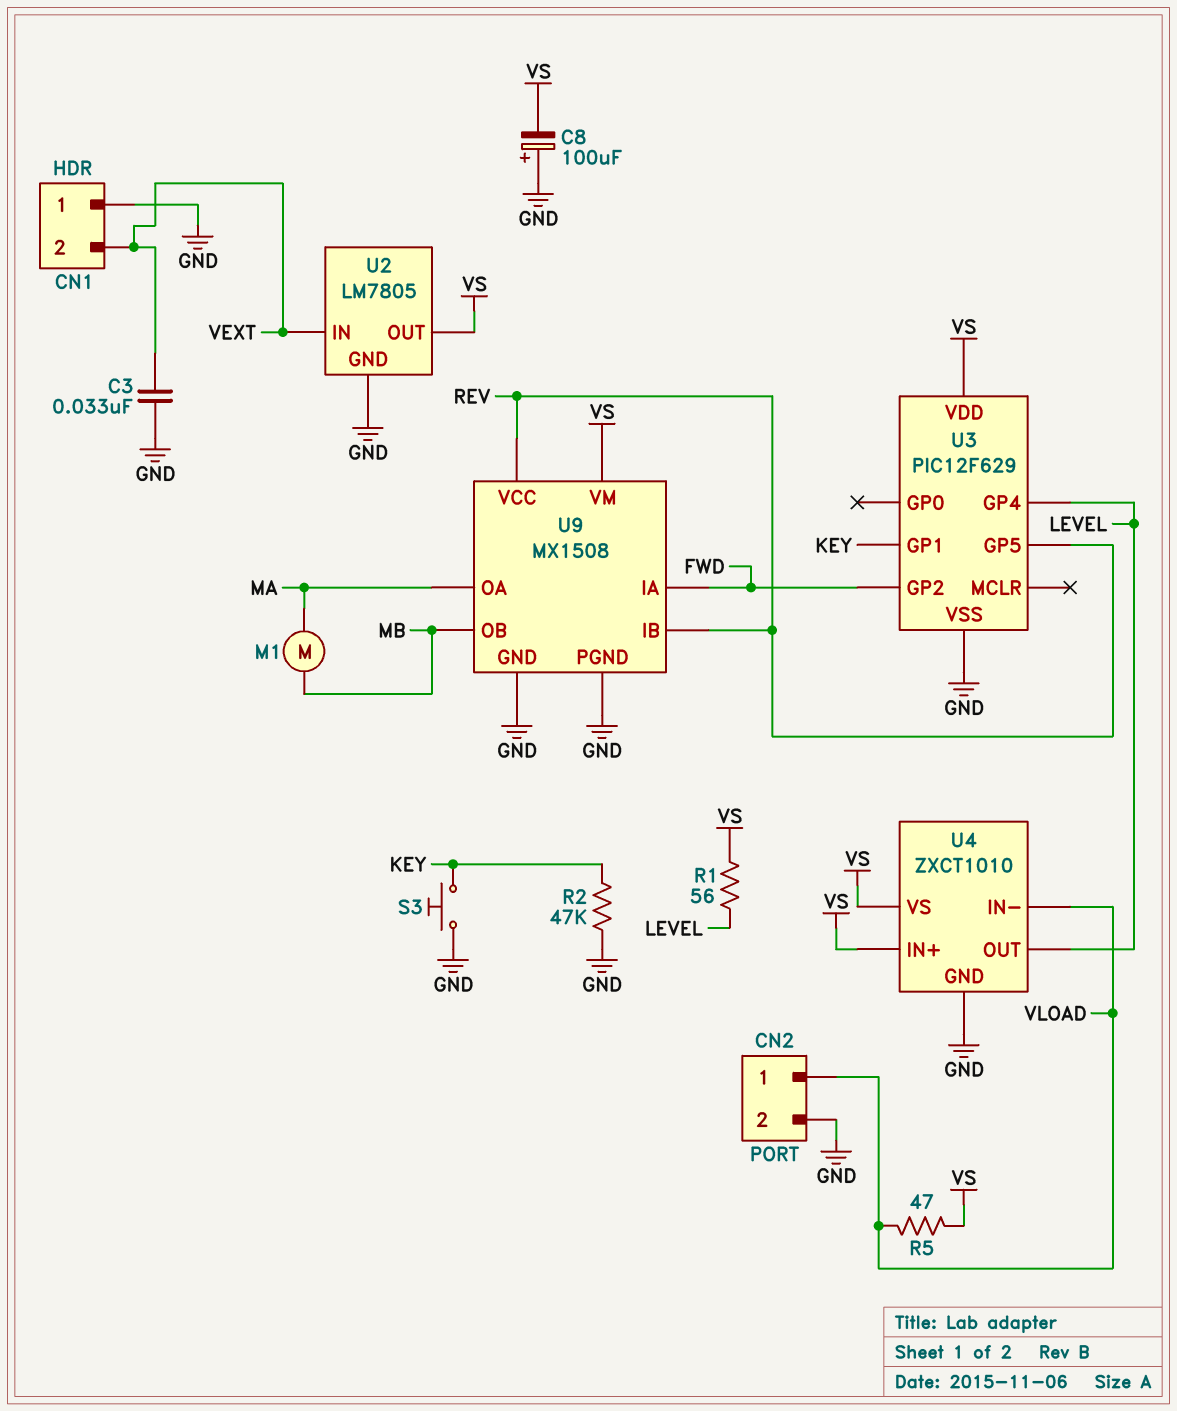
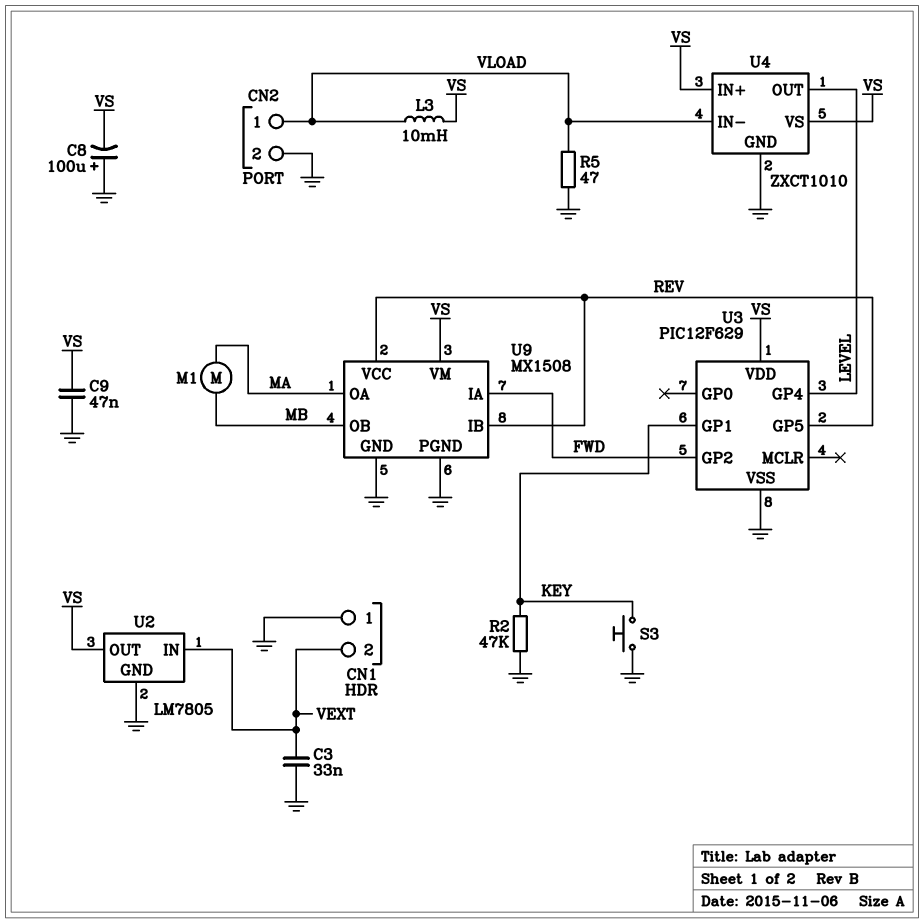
C9: none -> 47nF (GND, VS)
L3: none -> 10mH (VLOAD, VS)
R1: 56 (LEVEL, VS) -> none
R5: 47 (VLOAD, VS) -> 47 (GND, VLOAD)

